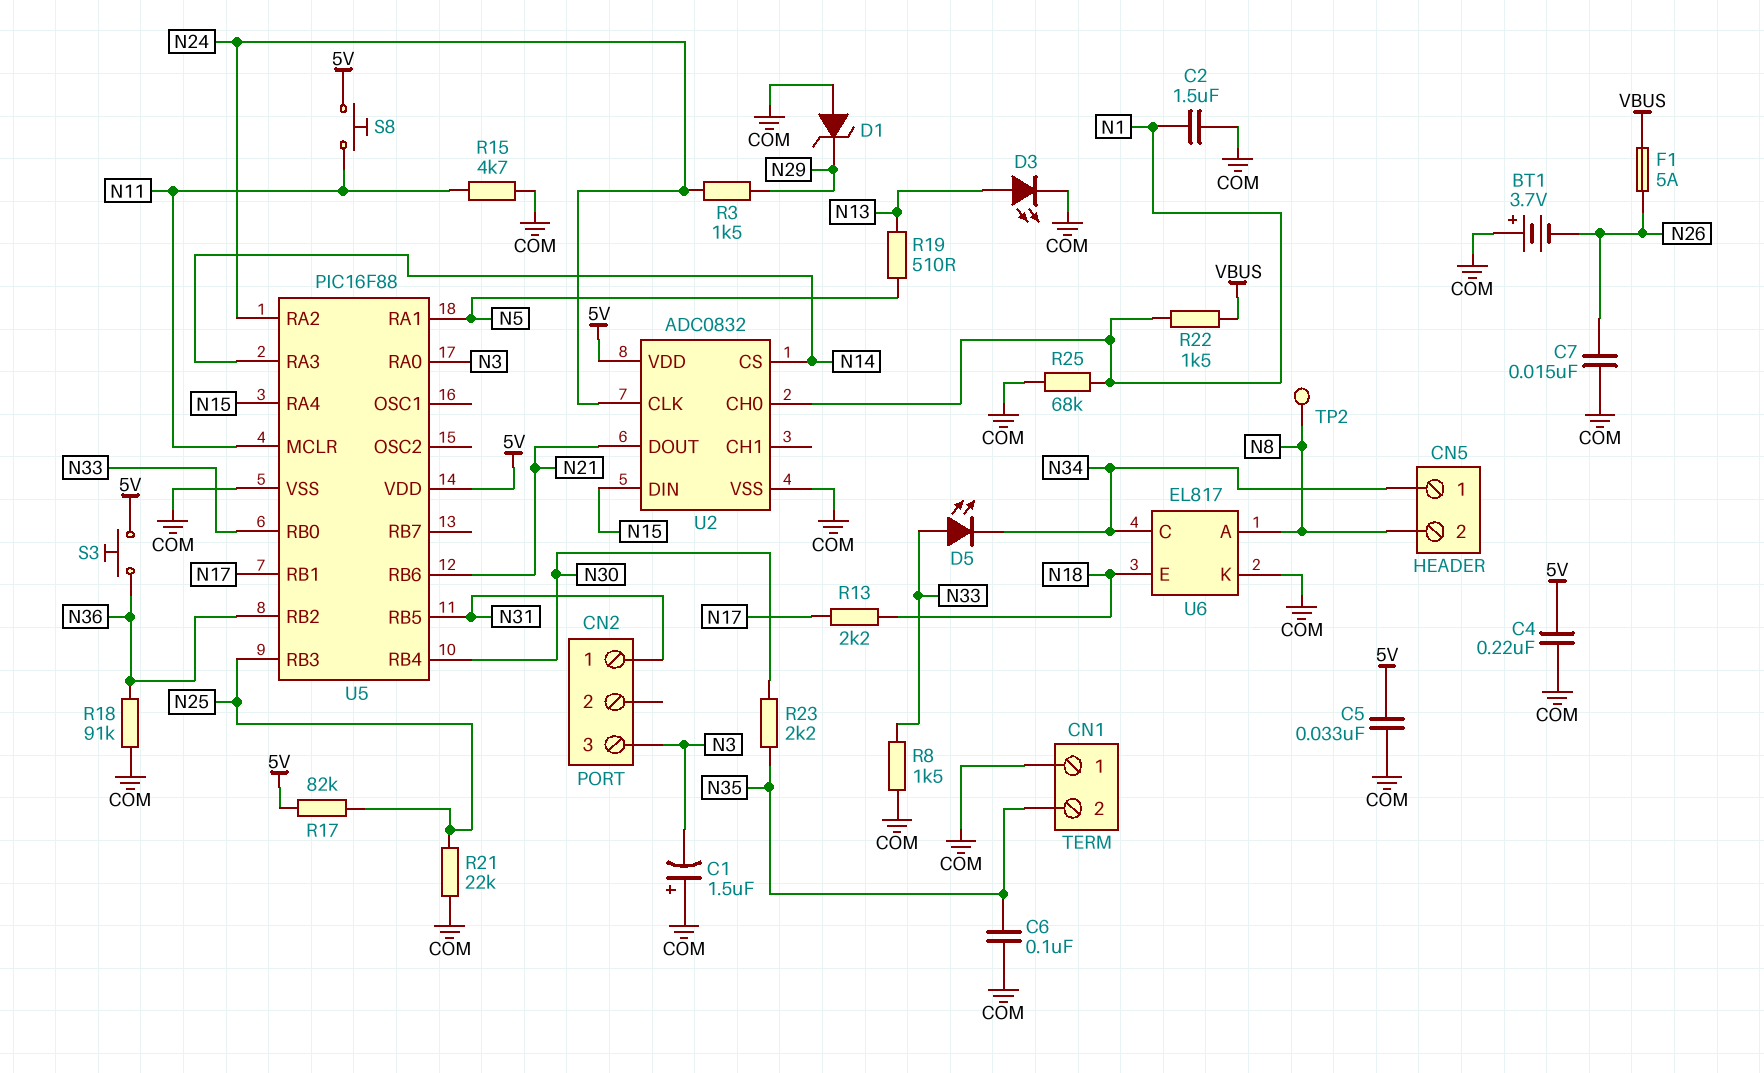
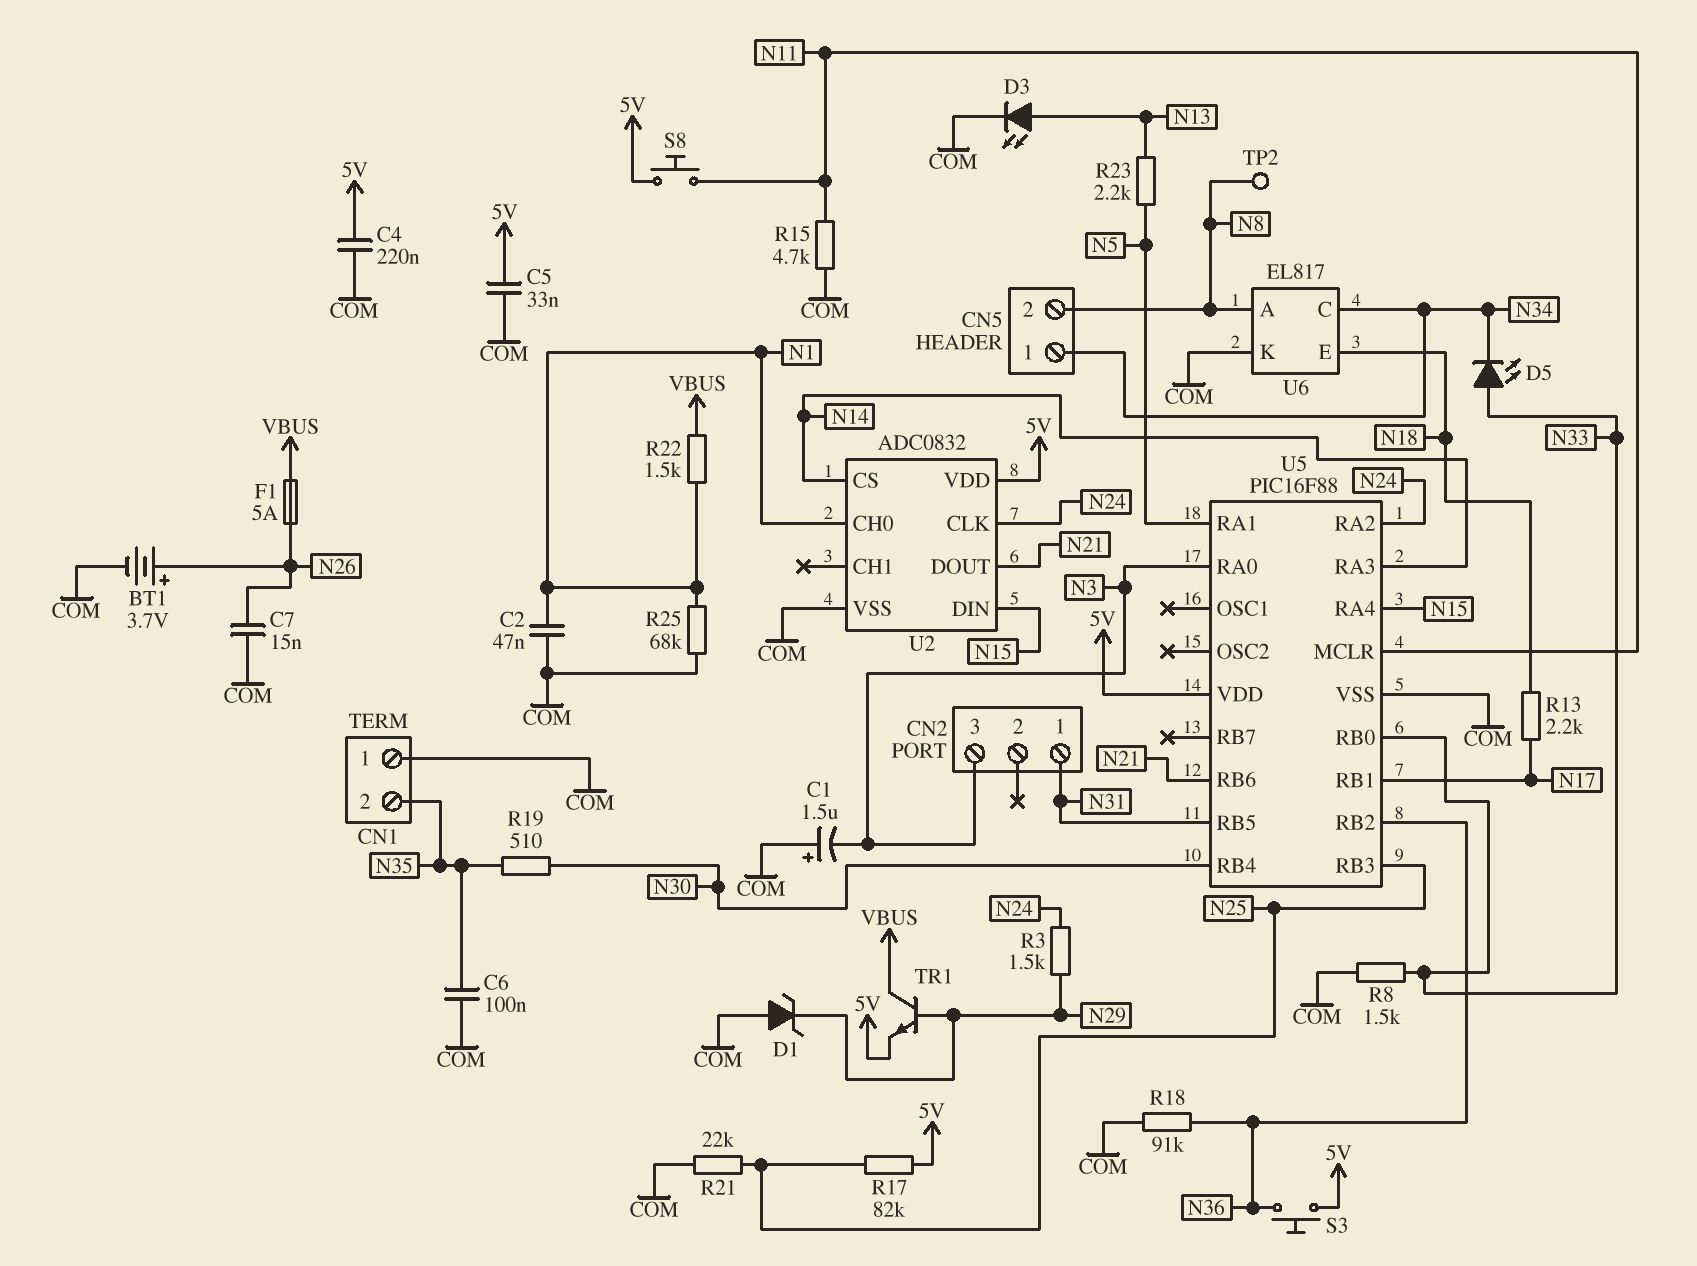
BT1: 3.7V (plus COM, minus N26) -> 3.7V (plus N26, minus COM)
C2: 1.5uF (COM, N1) -> 47nF (COM, N1)
R19: 510 (N5, N13) -> 510 (N30, N35)
R23: 2.2k (N30, N35) -> 2.2k (N5, N13)
TR1: none -> NPN (B N29, C VBUS, E 5V)

